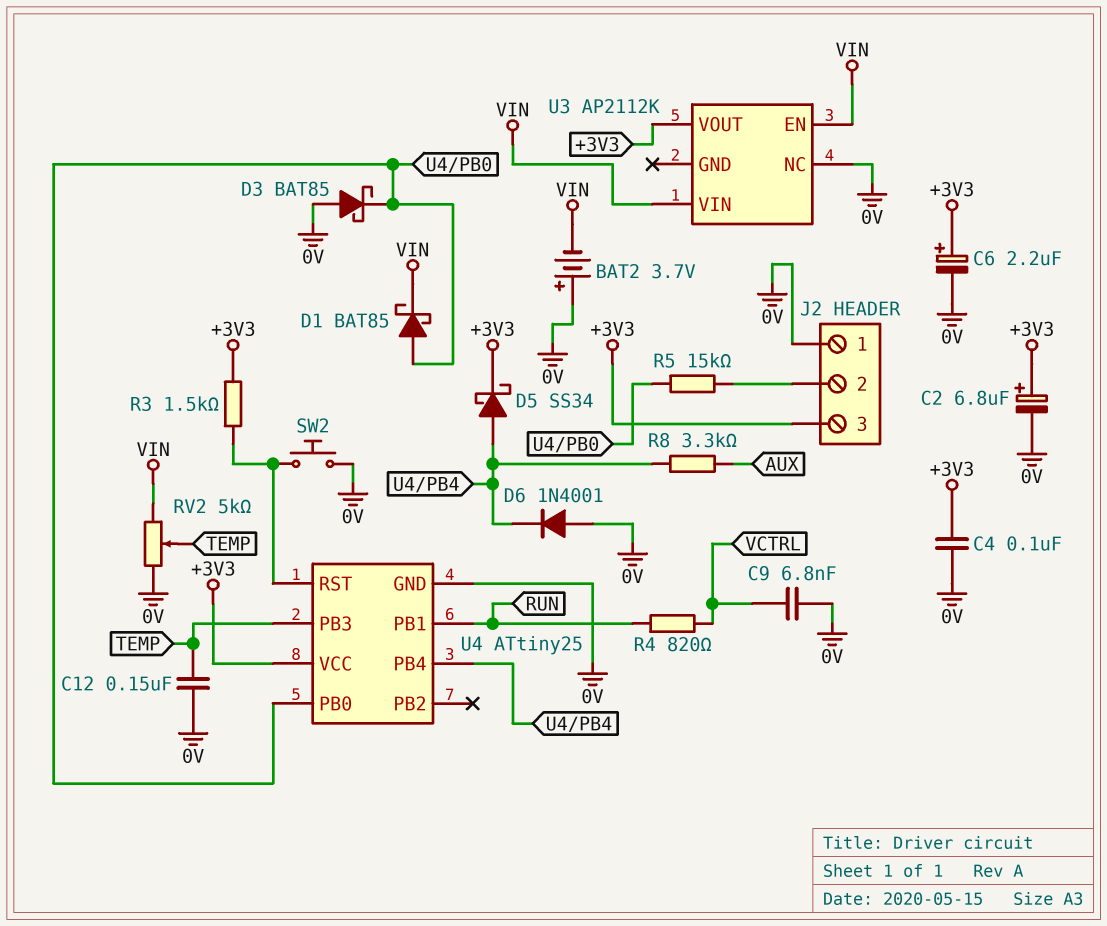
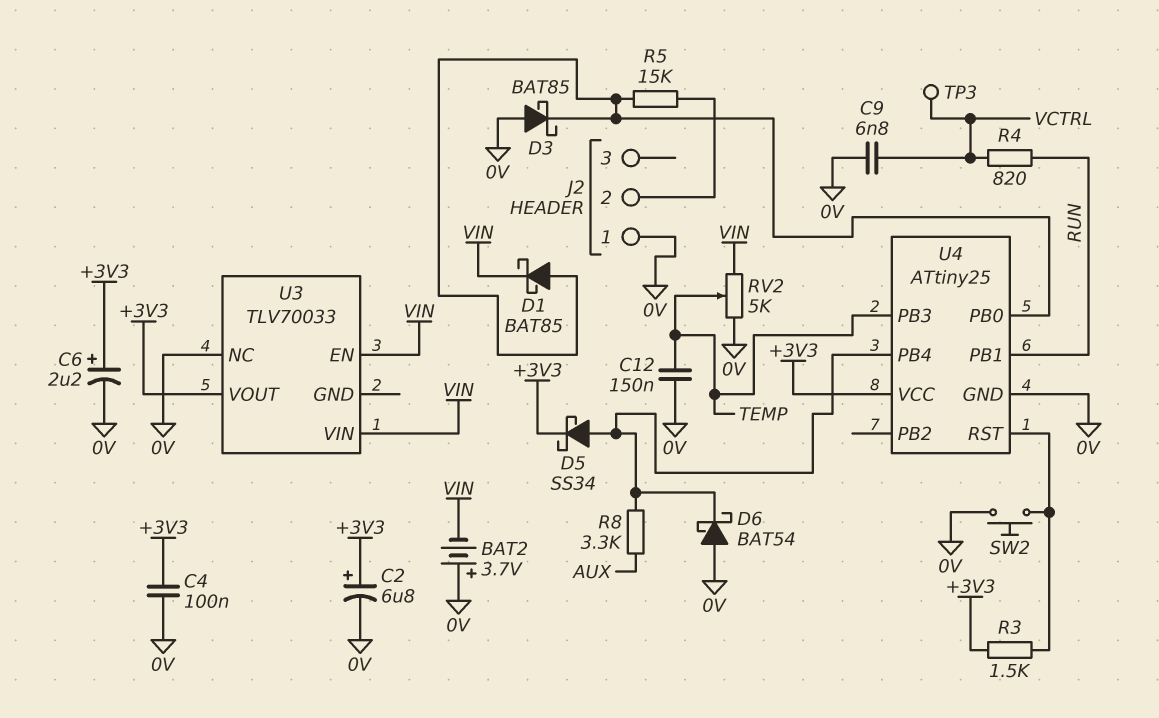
D6: diode 1N4001 (A 0V, K U4/PB4) -> schottky BAT54 (A 0V, K U4/PB4)
J2 pin 3: +3V3 -> none
TP3: none -> test point (VCTRL)
U3: AP2112K -> TLV70033

